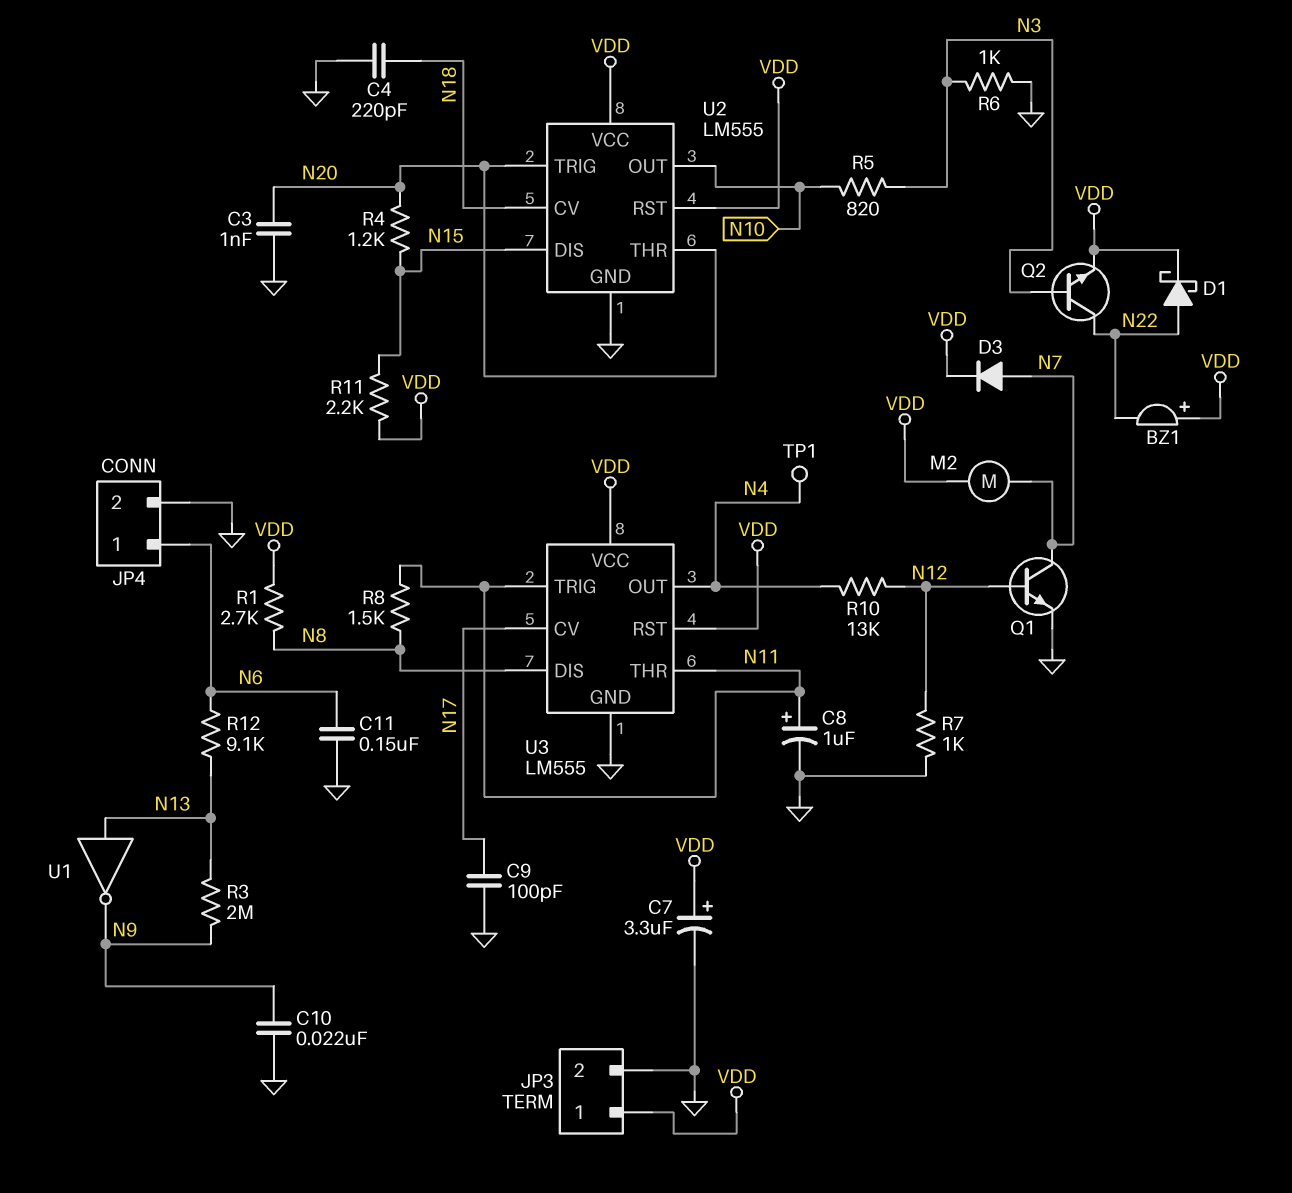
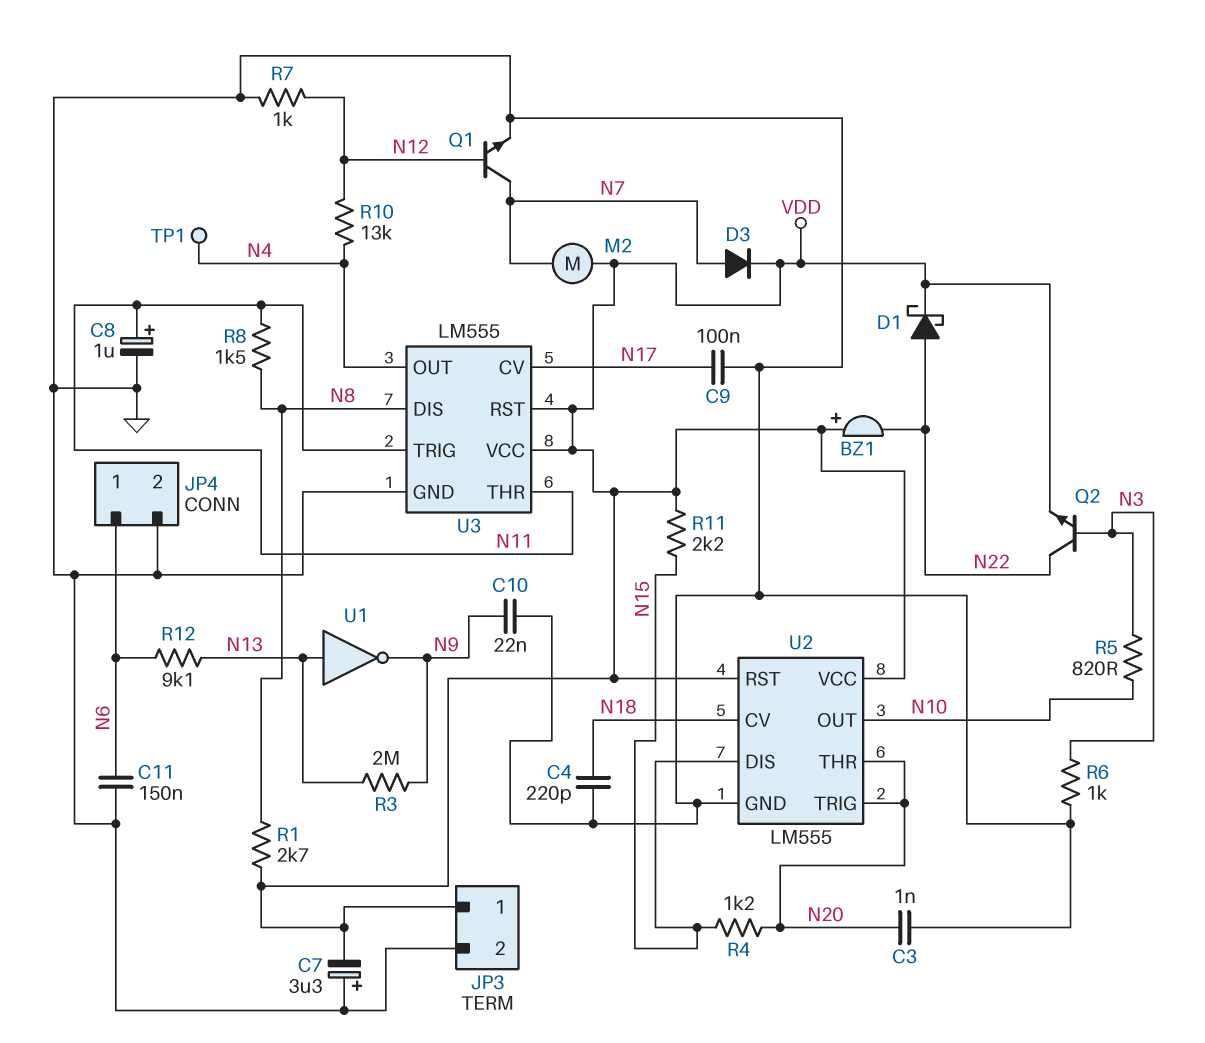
C7: 3.3uF (plus VDD, minus GND) -> 3.3uF (plus GND, minus VDD)
C9: 100pF (GND, N17) -> 100nF (GND, N17)

